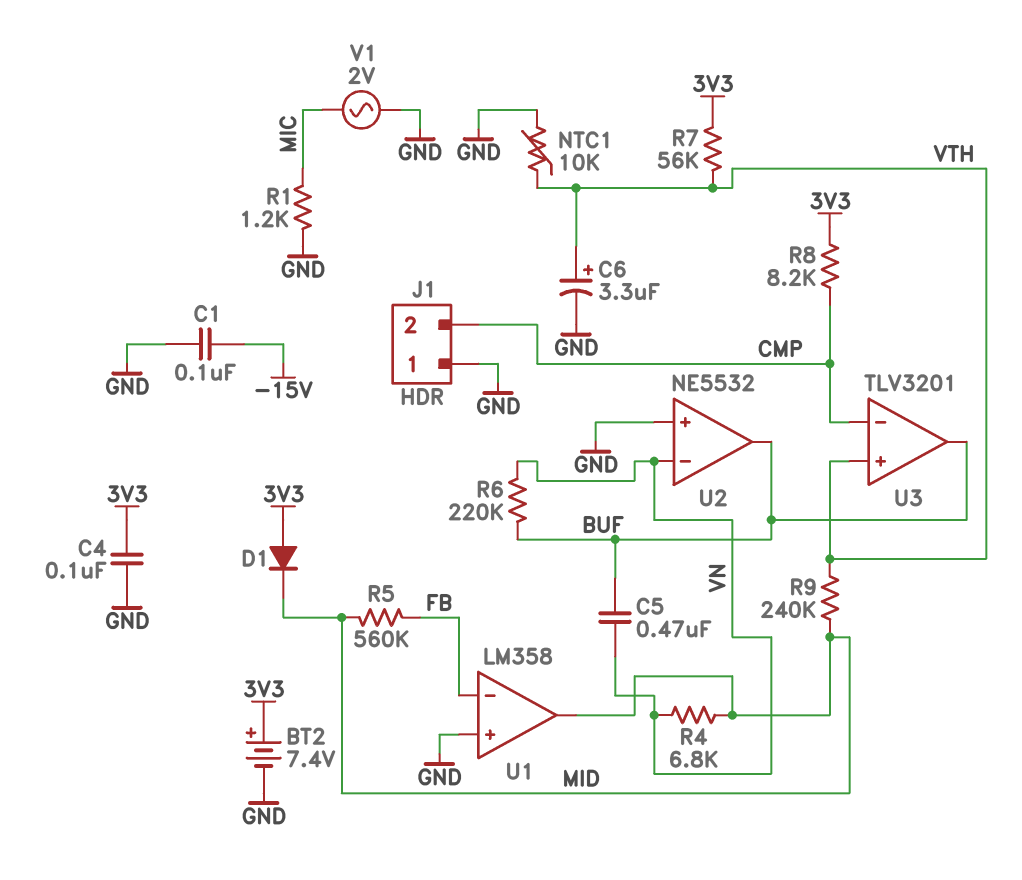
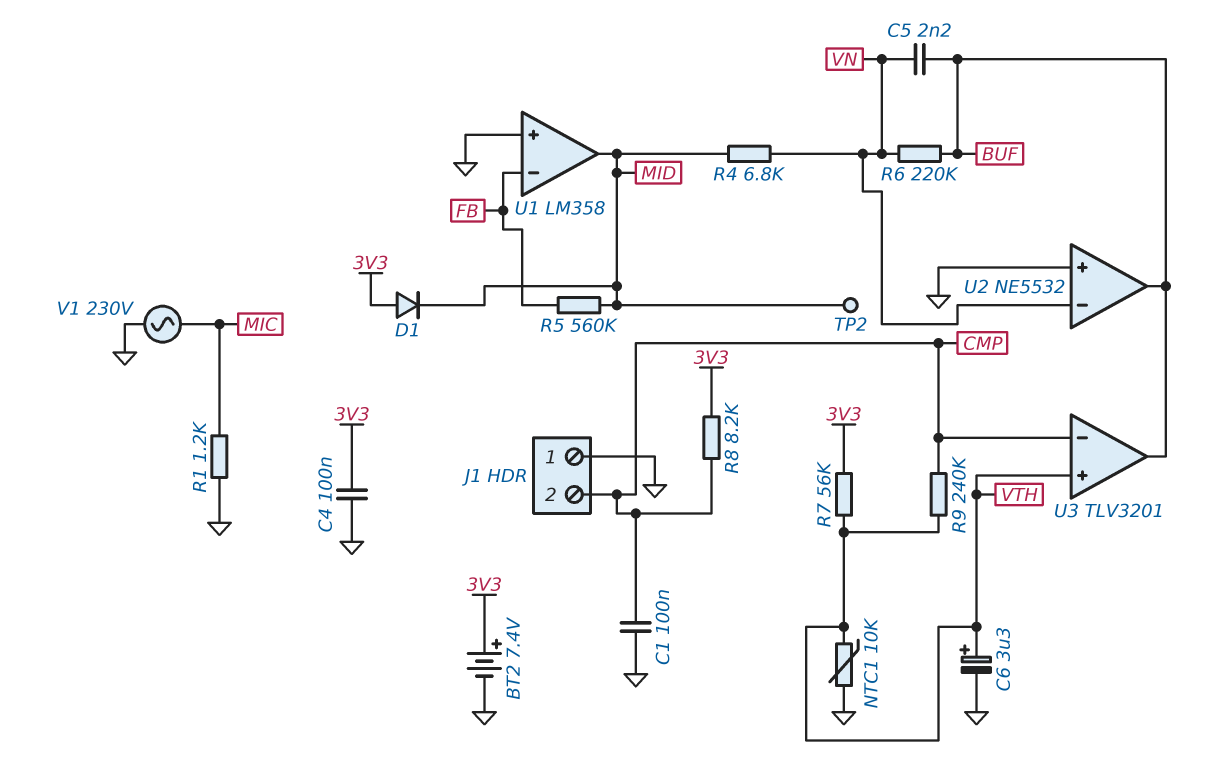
C1: 100nF (-15V, GND) -> 100nF (CMP, GND)
C5: 470nF (BUF, VN) -> 2.2nF (BUF, VN)
R9: 240k (MID, VTH) -> 240k (CMP, VTH)
TP2: none -> test point (MID)
V1: AC 2V (GND, MIC) -> AC 230V (GND, MIC)

